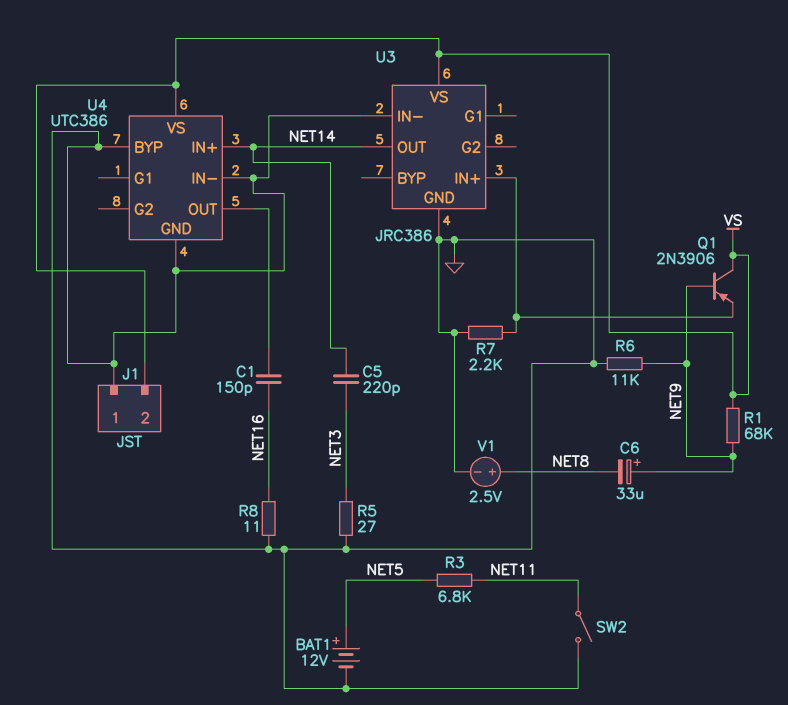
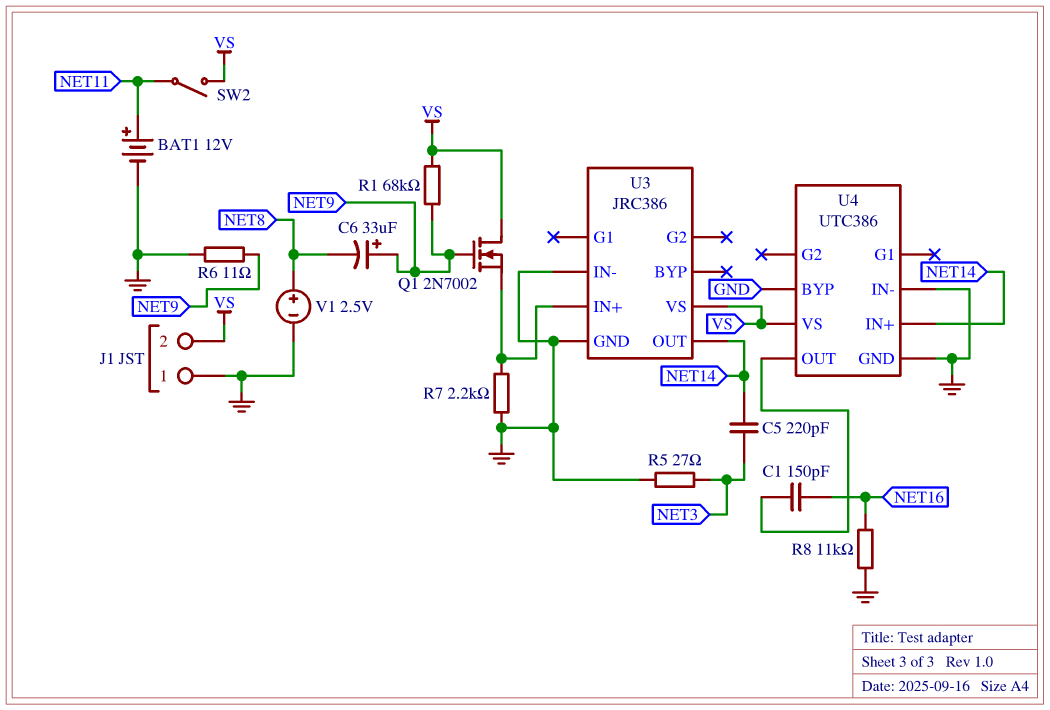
BAT1: 12V (plus NET5, minus GND) -> 12V (plus NET11, minus GND)
Q1: PNP 2N3906 (B NET9, C VS, E U3/IN+) -> NMOS 2N7002 (G NET9, D VS, S U3/IN+)
R3: 6.8k (NET5, NET11) -> none
R6: 11k (GND, NET9) -> 11 (GND, NET9)
R8: 11 (GND, NET16) -> 11k (GND, NET16)
SW2: switch (GND, NET11) -> switch (NET11, VS)

